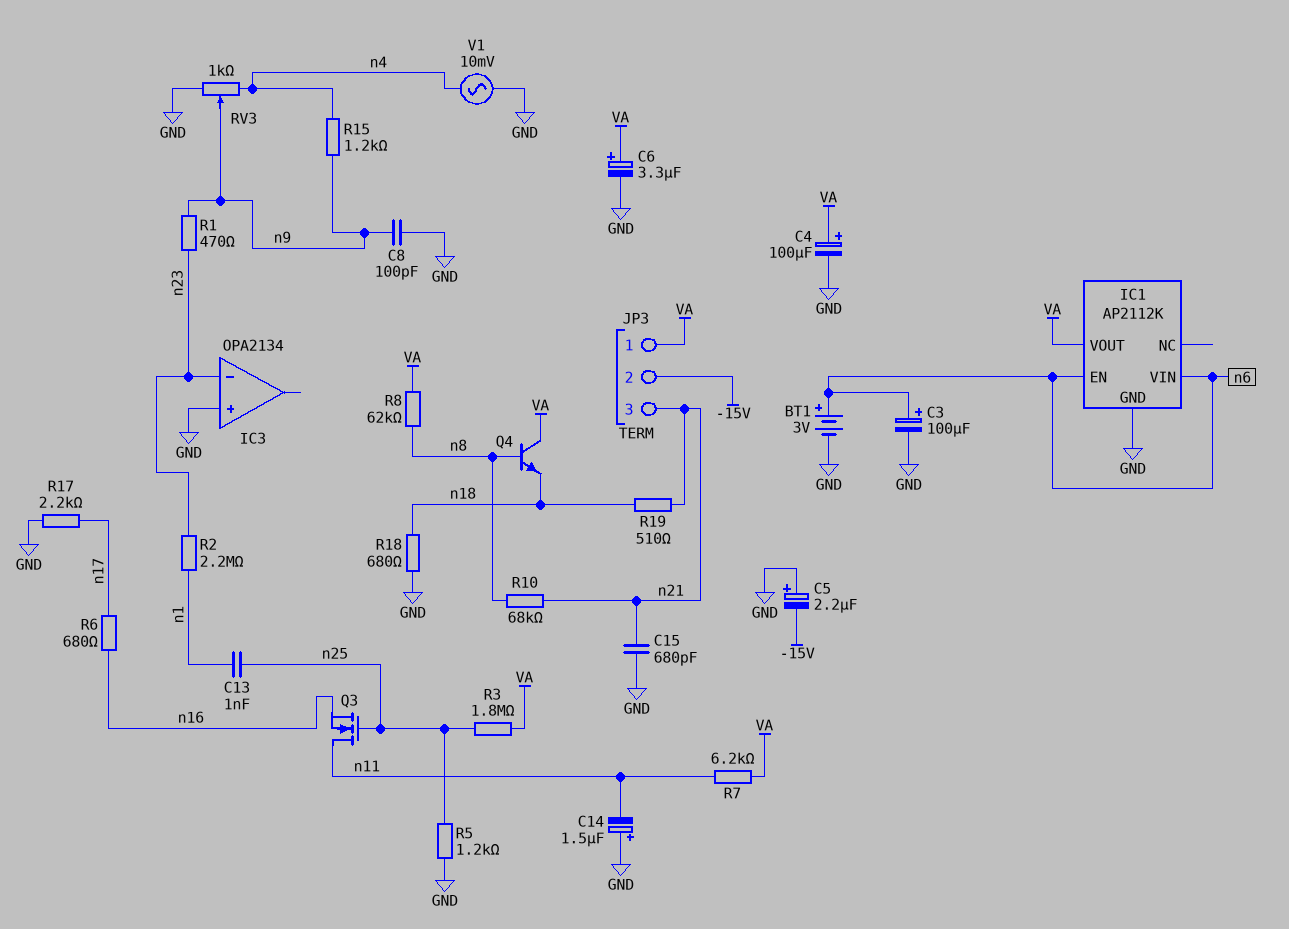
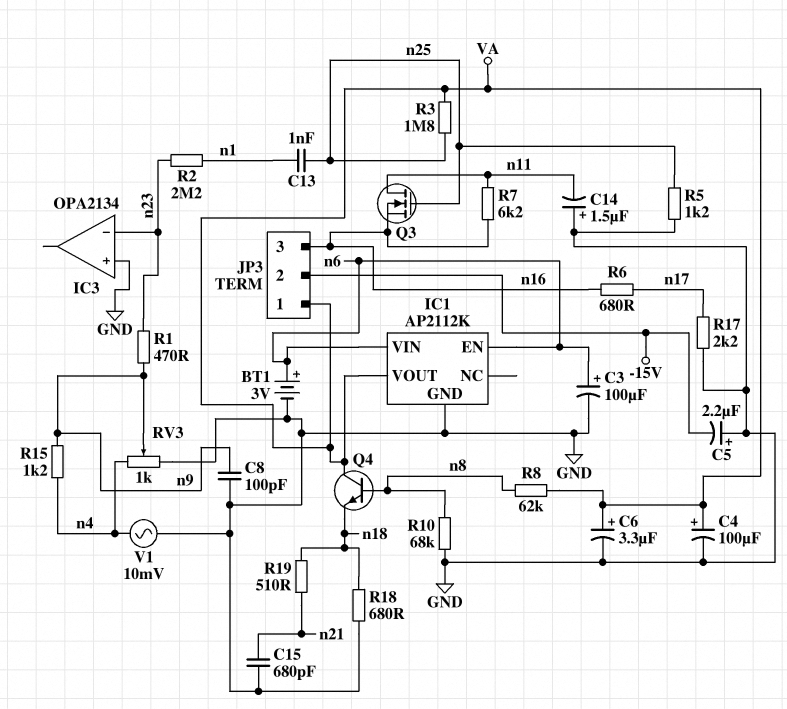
JP3 pin 3: n21 -> n16
R7: 6.2k (VA, n11) -> 6.2k (n11, n16)
R10: 68k (n8, n21) -> 68k (GND, n8)

